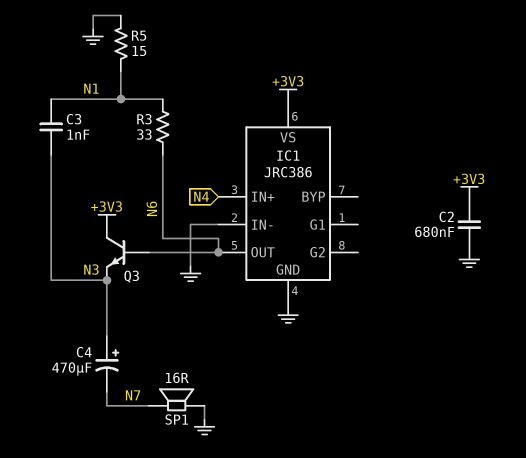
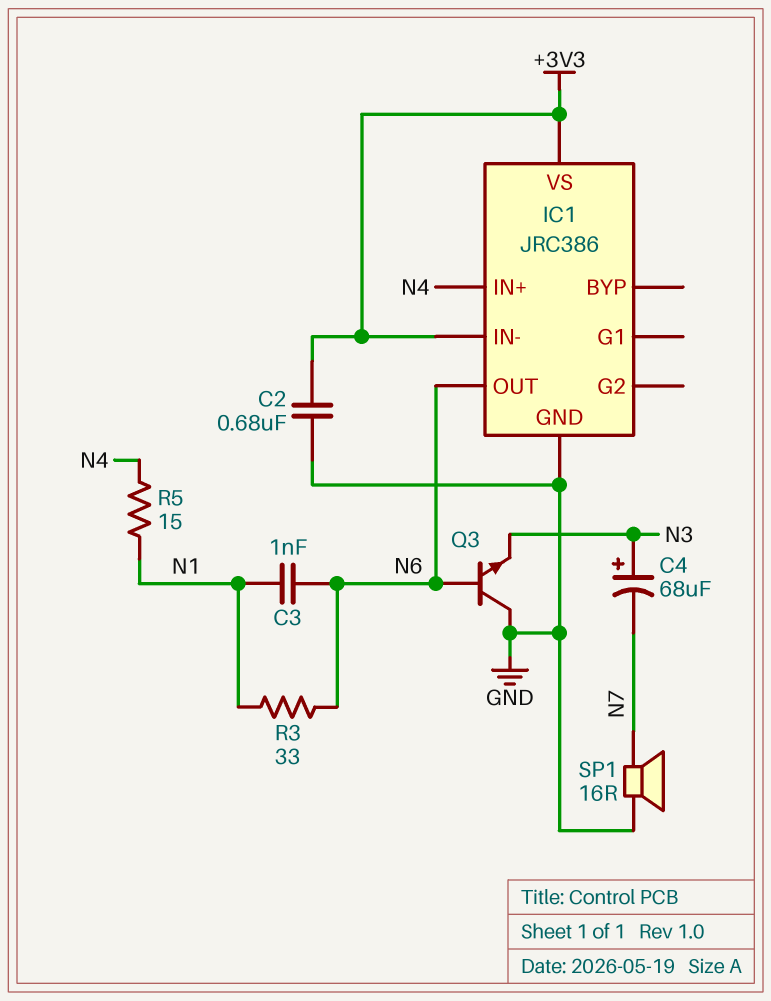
C3: 1nF (N1, N3) -> 1nF (N1, N6)
C4: 470uF (plus N3, minus N7) -> 68uF (plus N3, minus N7)
IC1 pin IN-: GND -> +3V3
Q3: NPN (B N6, C +3V3, E N3) -> NPN (B N6, C GND, E N3)
R5: 15 (GND, N1) -> 15 (N1, N4)

